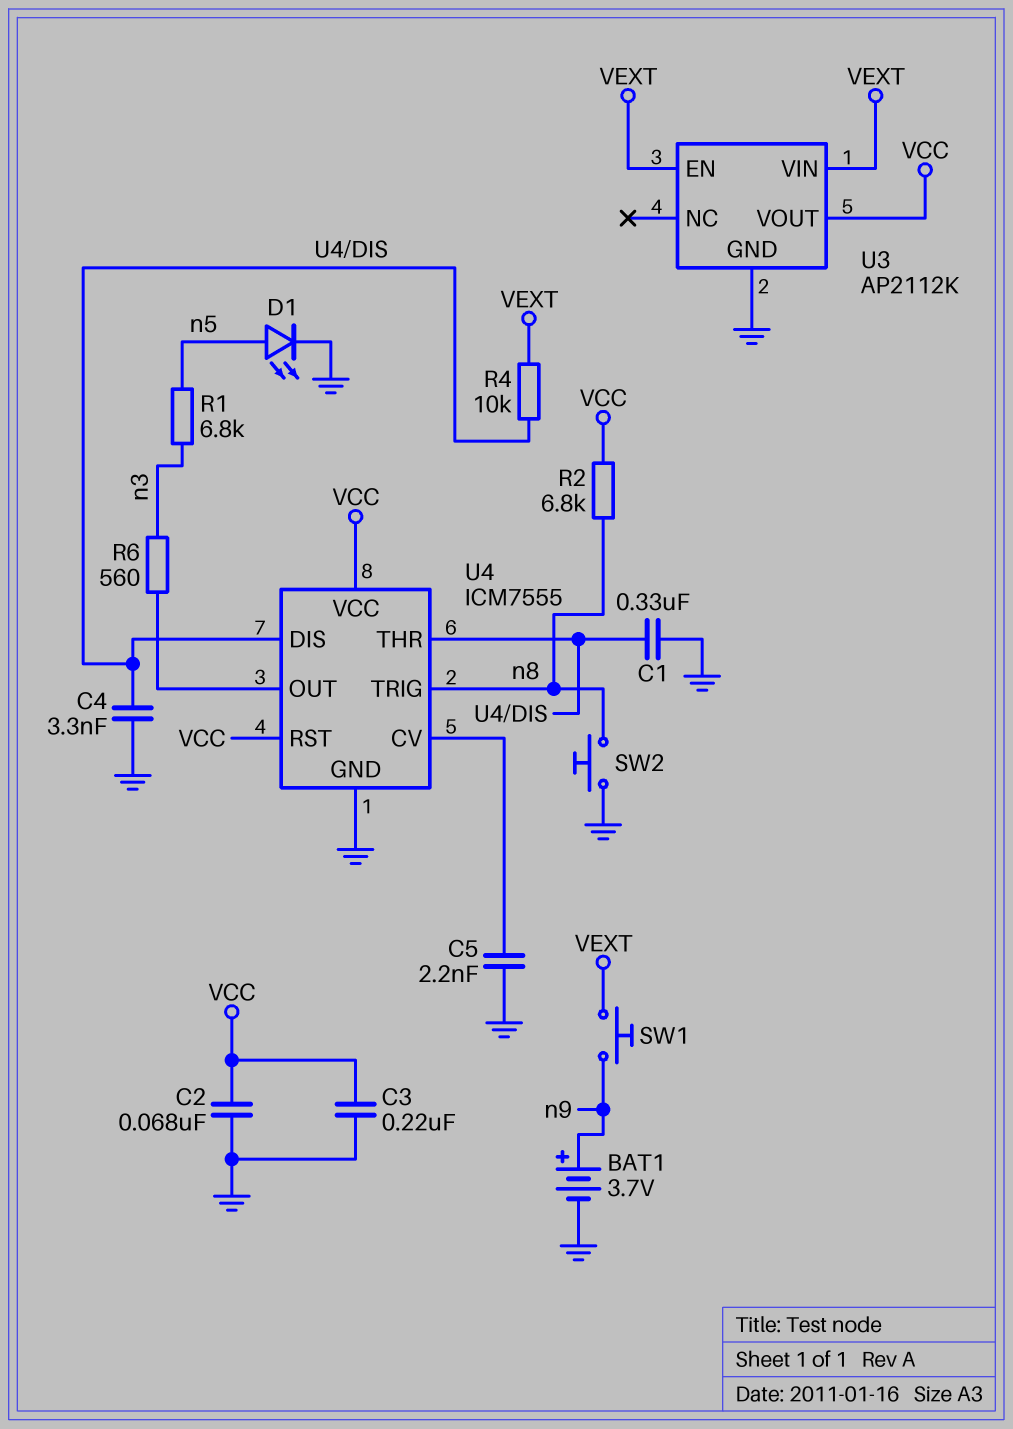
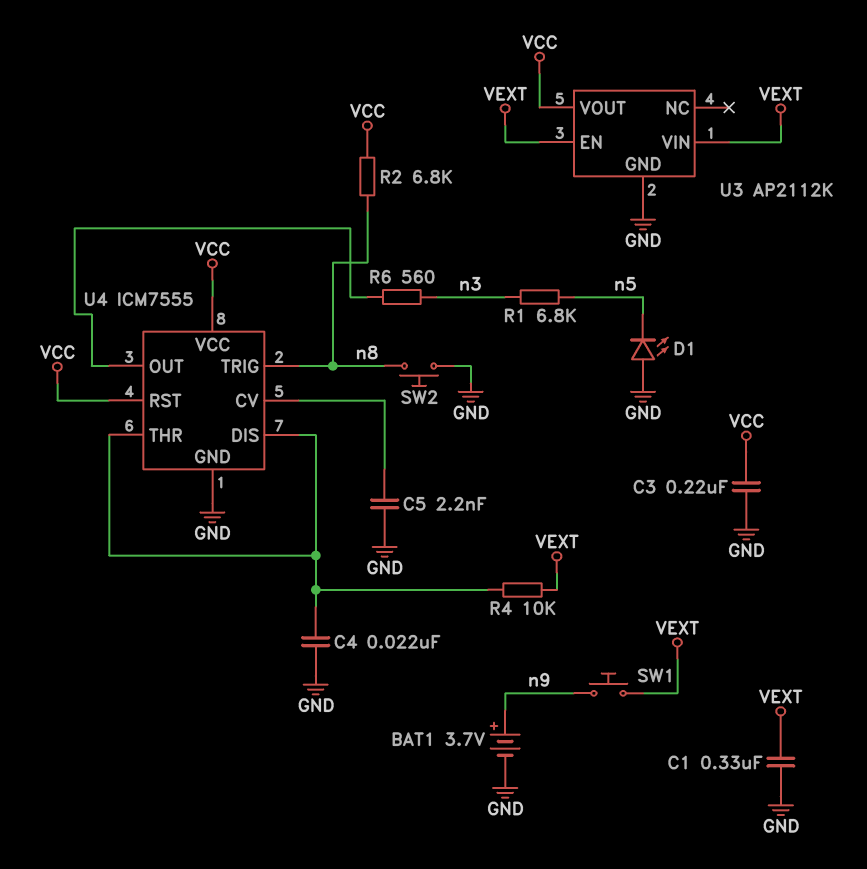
C1: 330nF (GND, U4/DIS) -> 330nF (GND, VEXT)
C2: 68nF (GND, VCC) -> none
C4: 3.3nF (GND, U4/DIS) -> 22nF (GND, U4/DIS)
D1: LED (A n5, K GND) -> LED (A GND, K n5)

